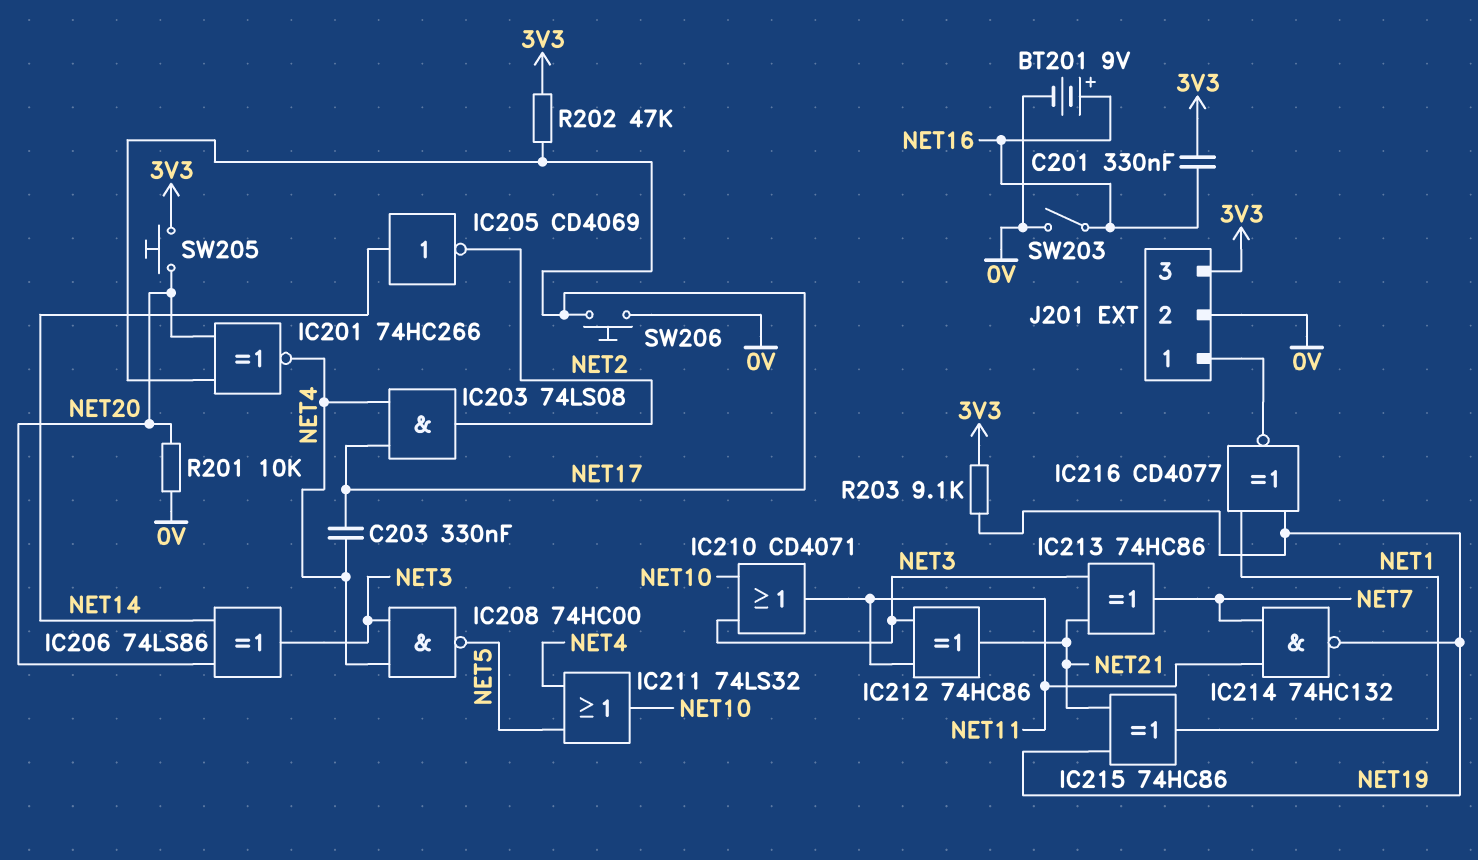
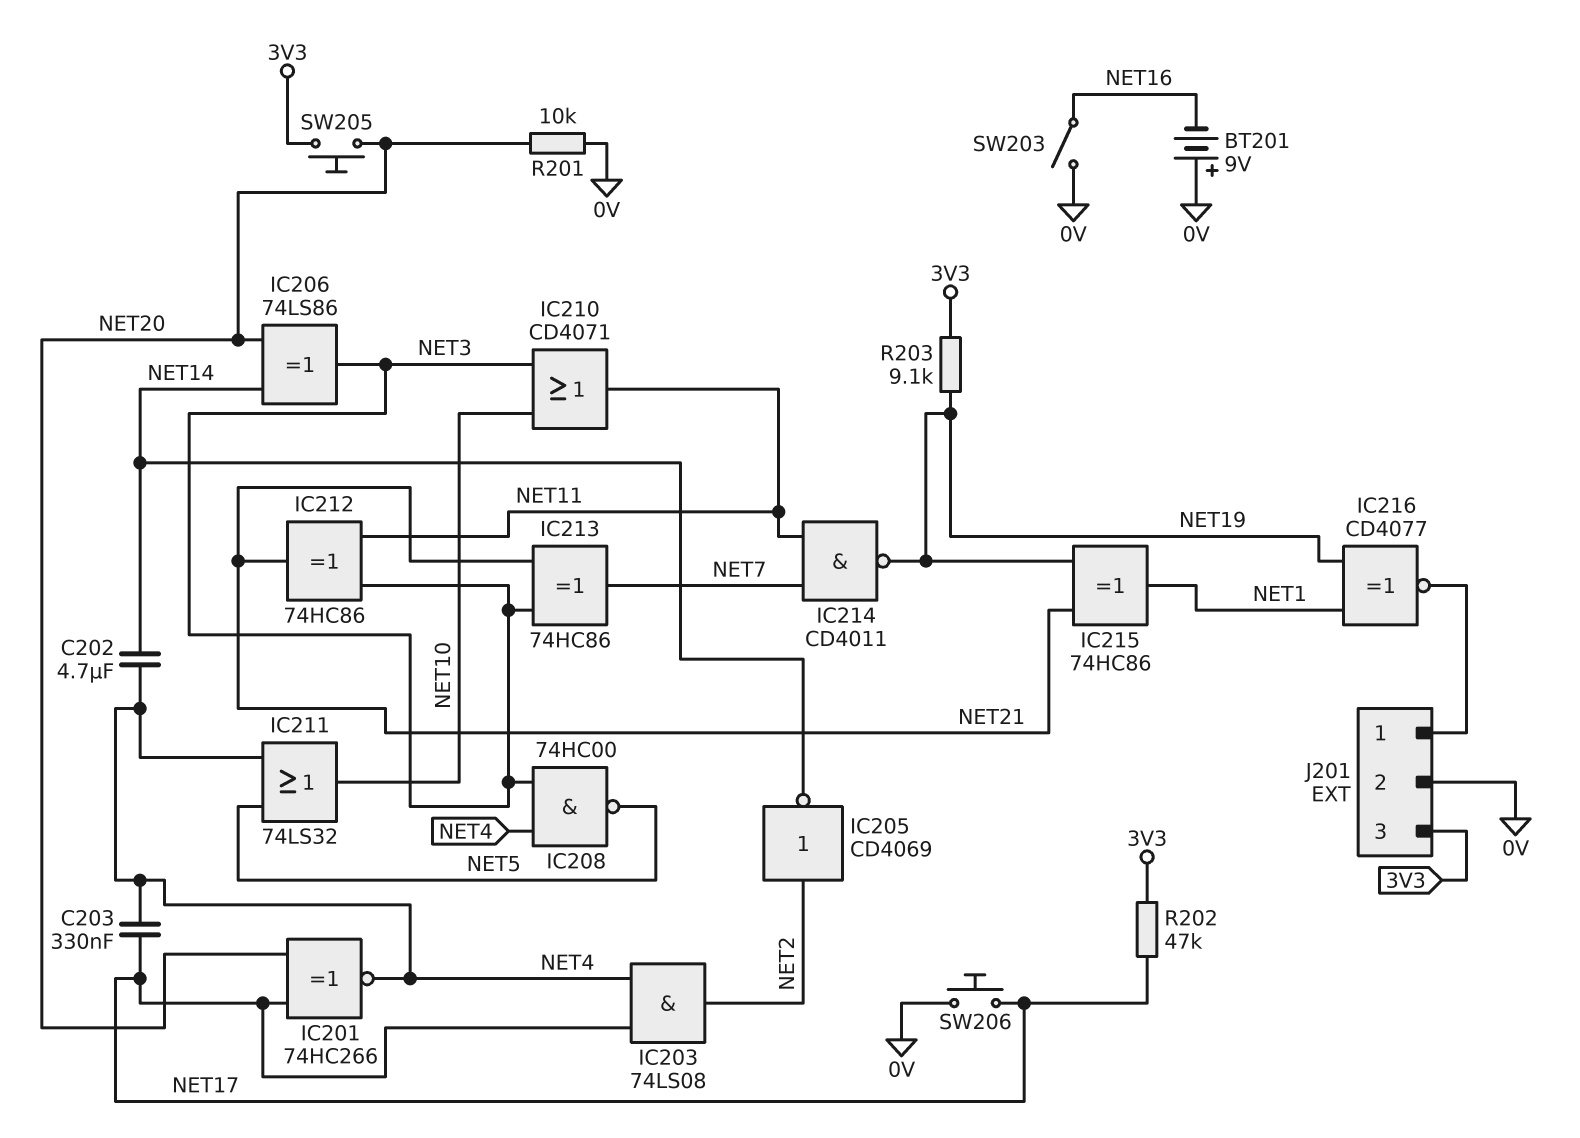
BT201: 9V (plus NET16, minus 0V) -> 9V (plus 0V, minus NET16)
C201: 330nF (3V3, NET16) -> none
C202: none -> 4.7uF (NET4, NET14)
IC205: NOT CD4069 (in NET14, out NET2) -> NOT CD4069 (in NET2, out NET14)
IC214: NAND 74HC132 (in NET7, in NET11, out NET19) -> NAND CD4011 (in NET7, in NET11, out NET19)

